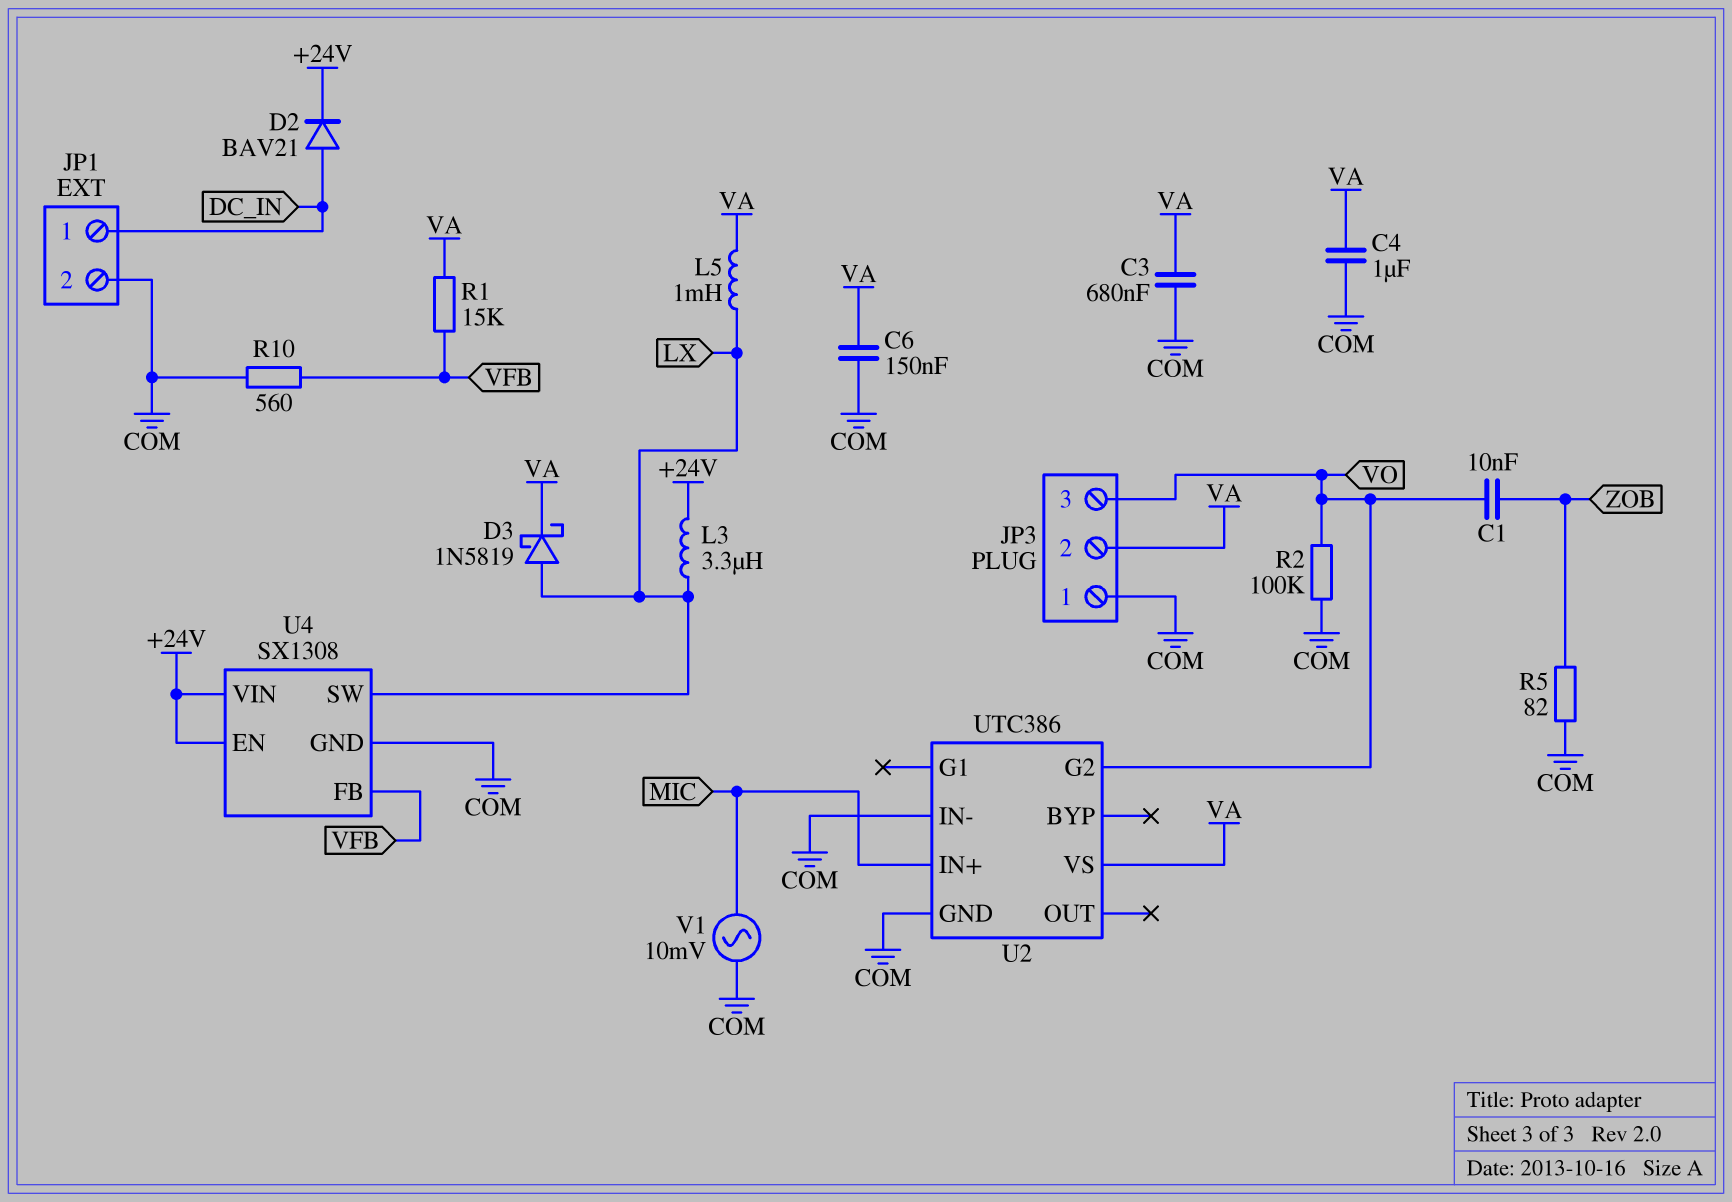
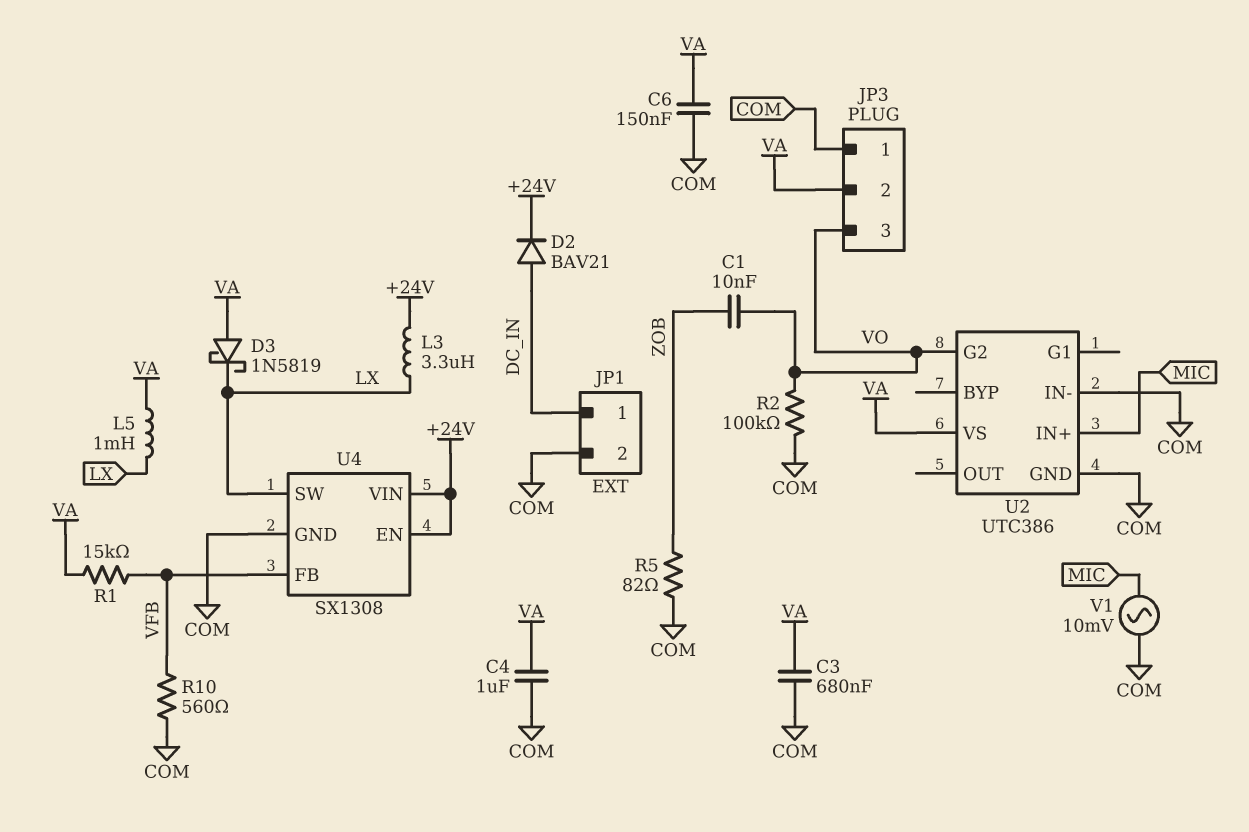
D3: schottky 1N5819 (A LX, K VA) -> schottky 1N5819 (A VA, K LX)

